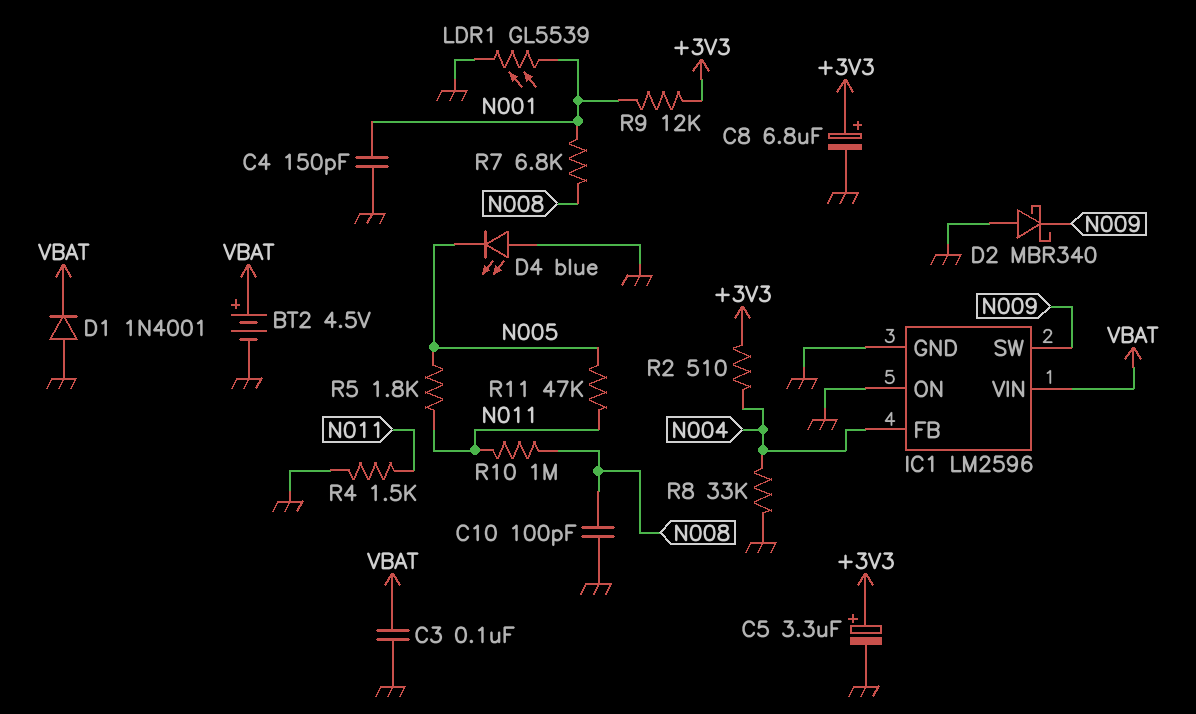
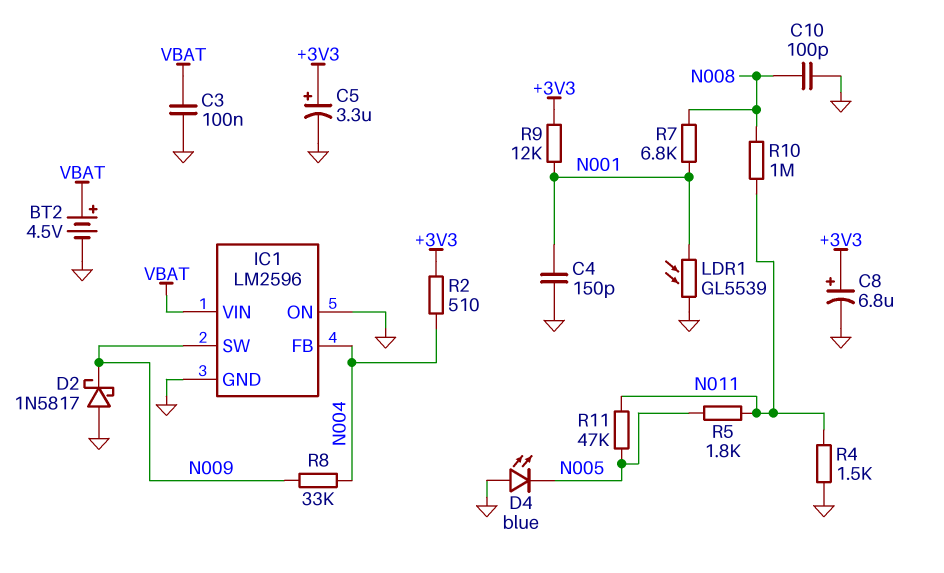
D1: diode 1N4001 (A GND, K VBAT) -> none
D2: schottky MBR340 (A GND, K N009) -> schottky 1N5817 (A GND, K N009)
R8: 33k (GND, N004) -> 33k (N004, N009)

